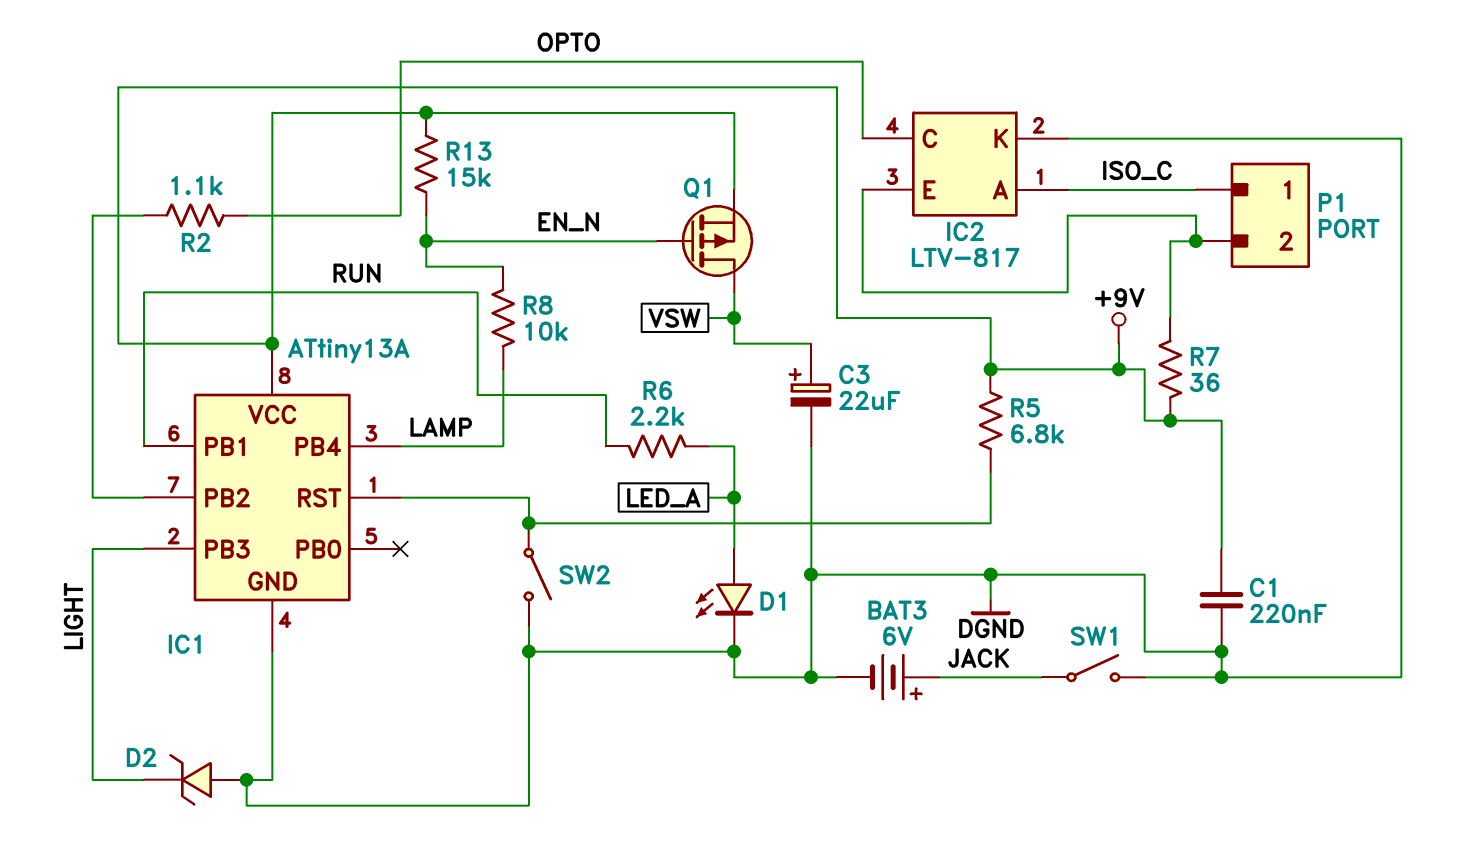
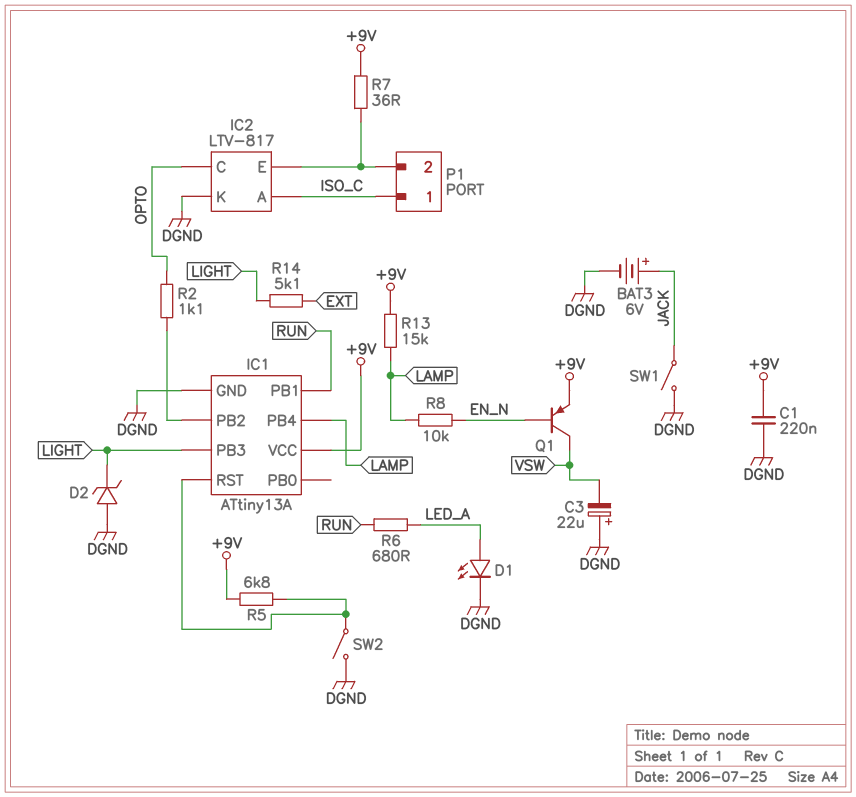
C3: 22uF (plus VSW, minus DGND) -> 22uF (plus DGND, minus VSW)
Q1: PMOS (G EN_N, D VSW, S +9V) -> PNP (B EN_N, C VSW, E +9V)
R6: 2.2k (LED_A, RUN) -> 680 (LED_A, RUN)
R13: 15k (+9V, EN_N) -> 15k (+9V, LAMP)
R14: none -> 5.1k (EXT, LIGHT)

